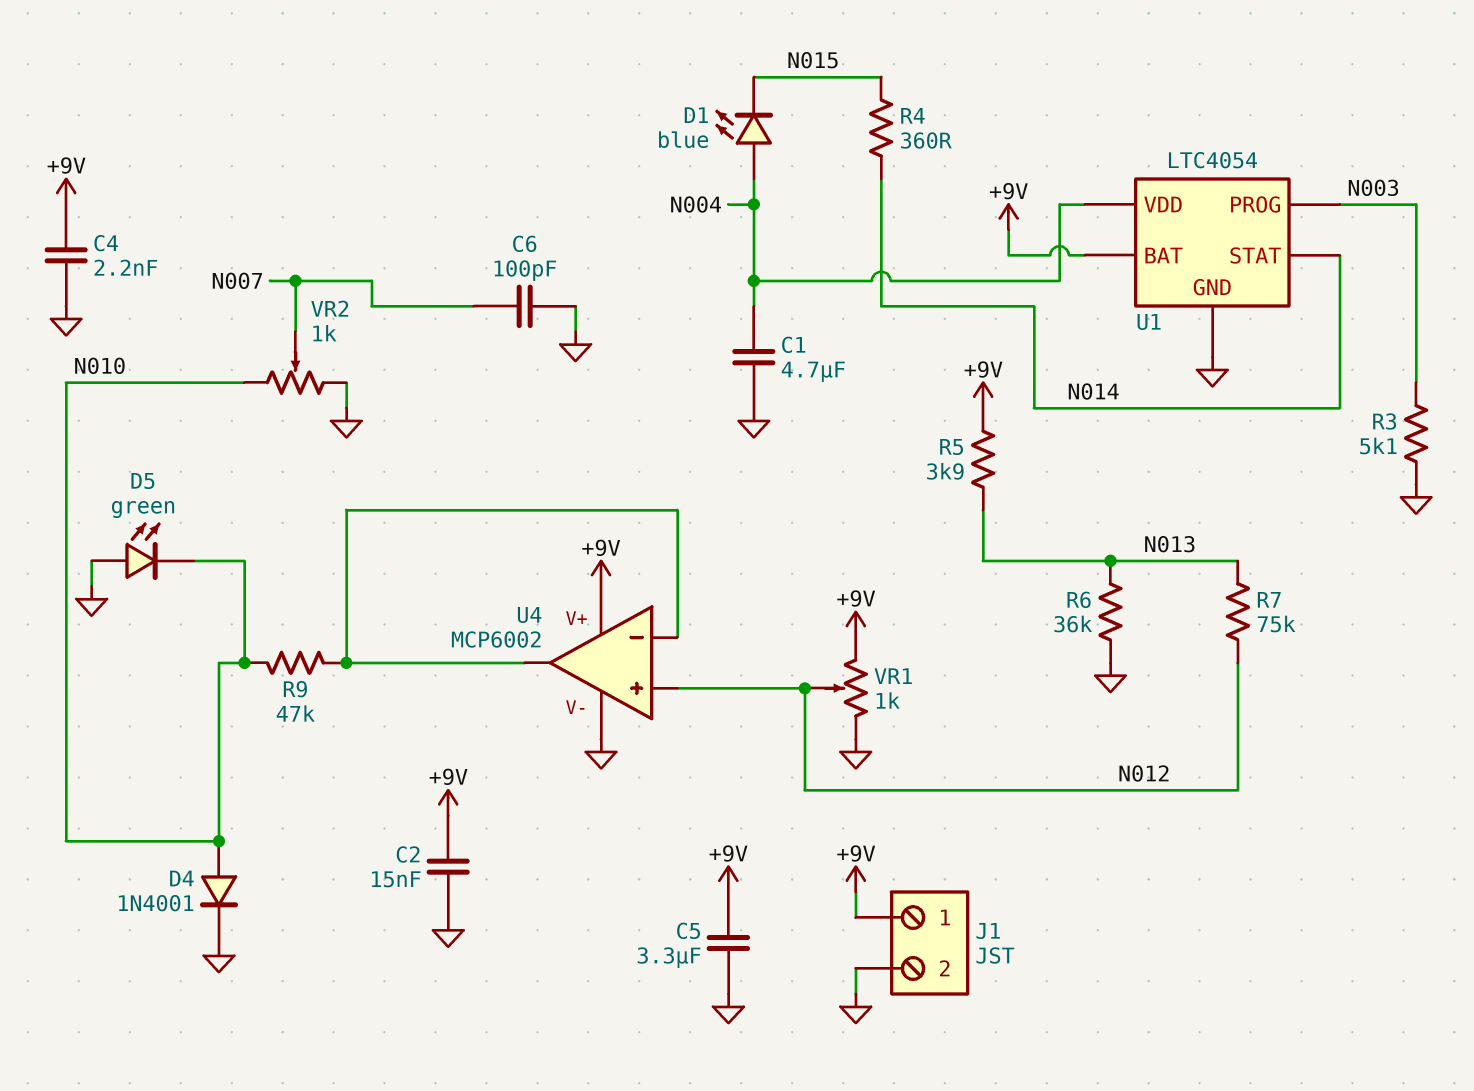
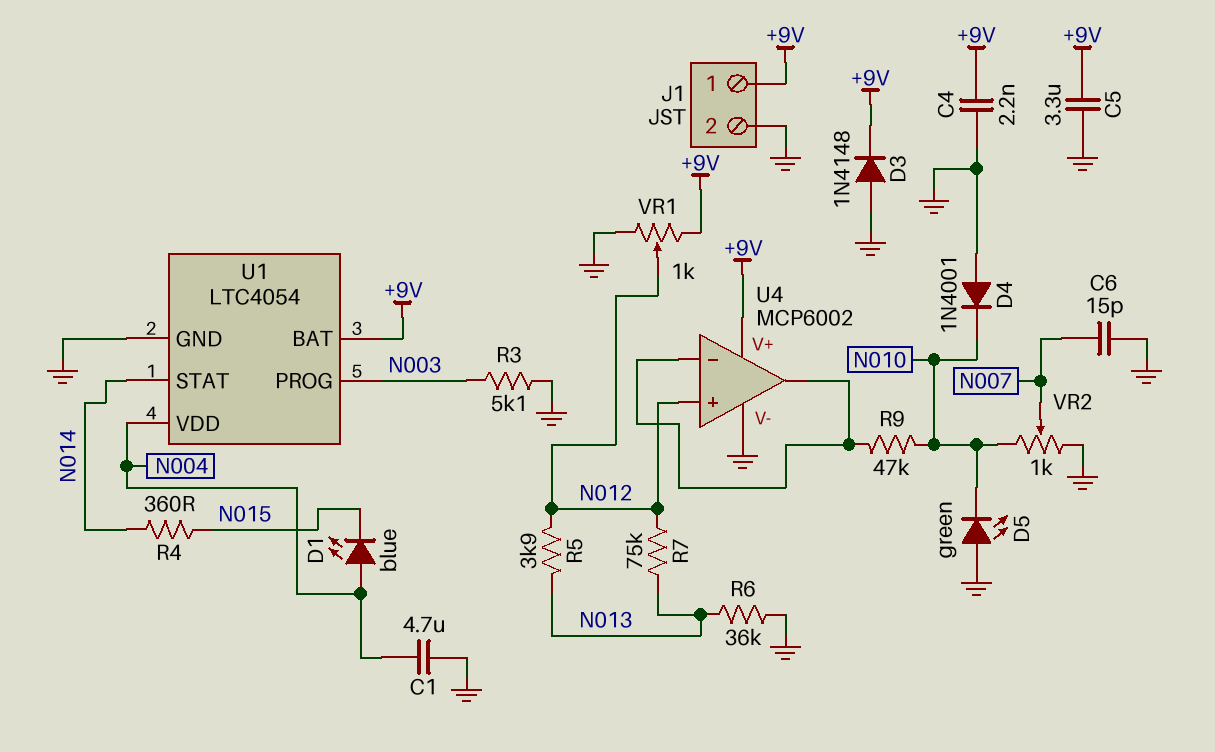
C2: 15nF (+9V, GND) -> none
C6: 100pF (GND, N007) -> 15pF (GND, N007)
D3: none -> diode 1N4148 (A GND, K +9V)
D4: diode 1N4001 (A N010, K GND) -> diode 1N4001 (A GND, K N010)
R5: 3.9k (+9V, N013) -> 3.9k (N012, N013)

